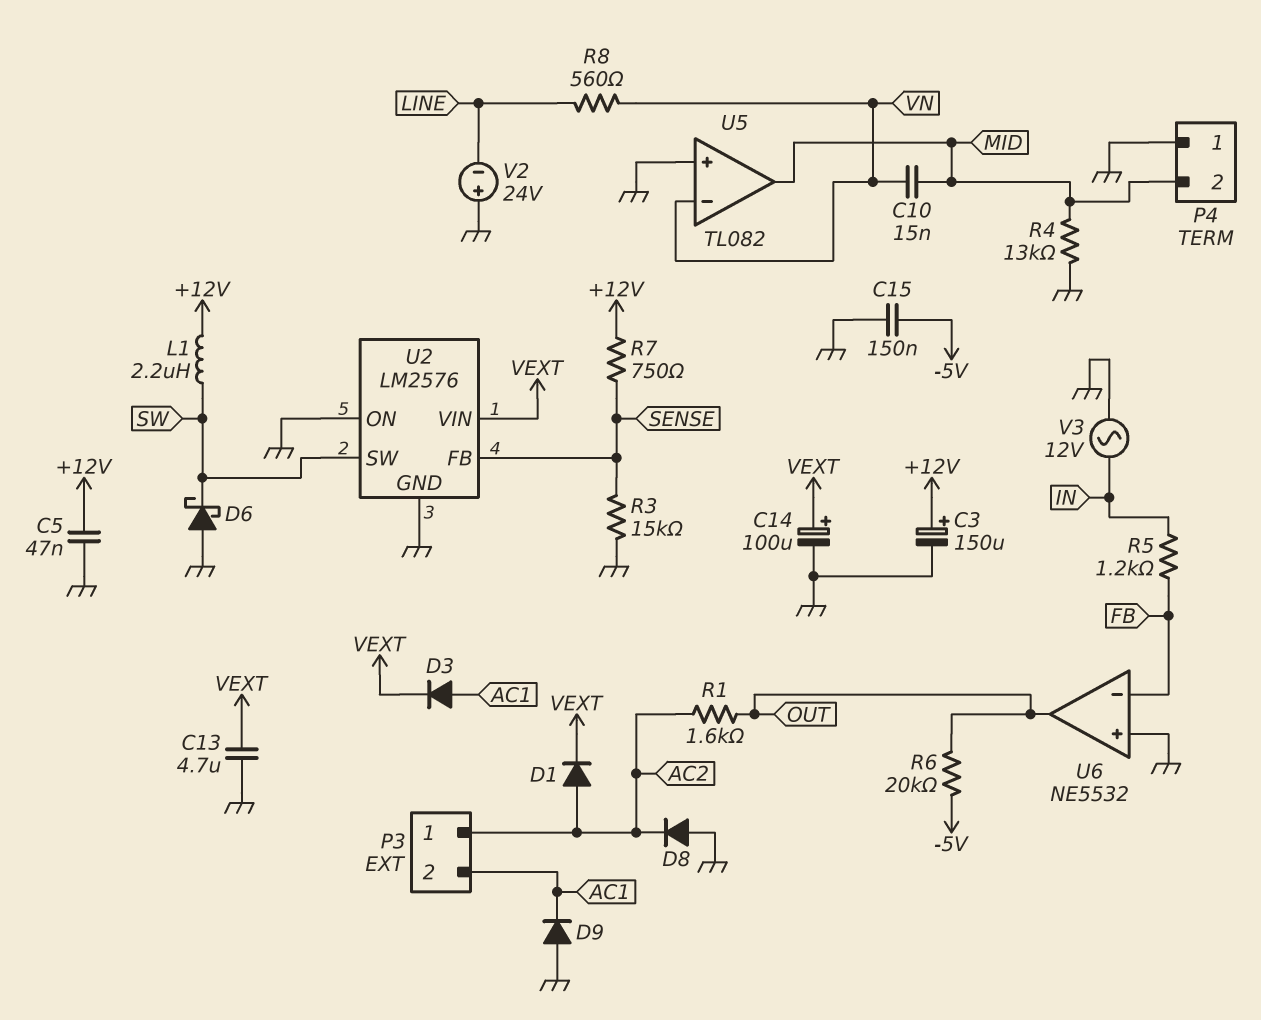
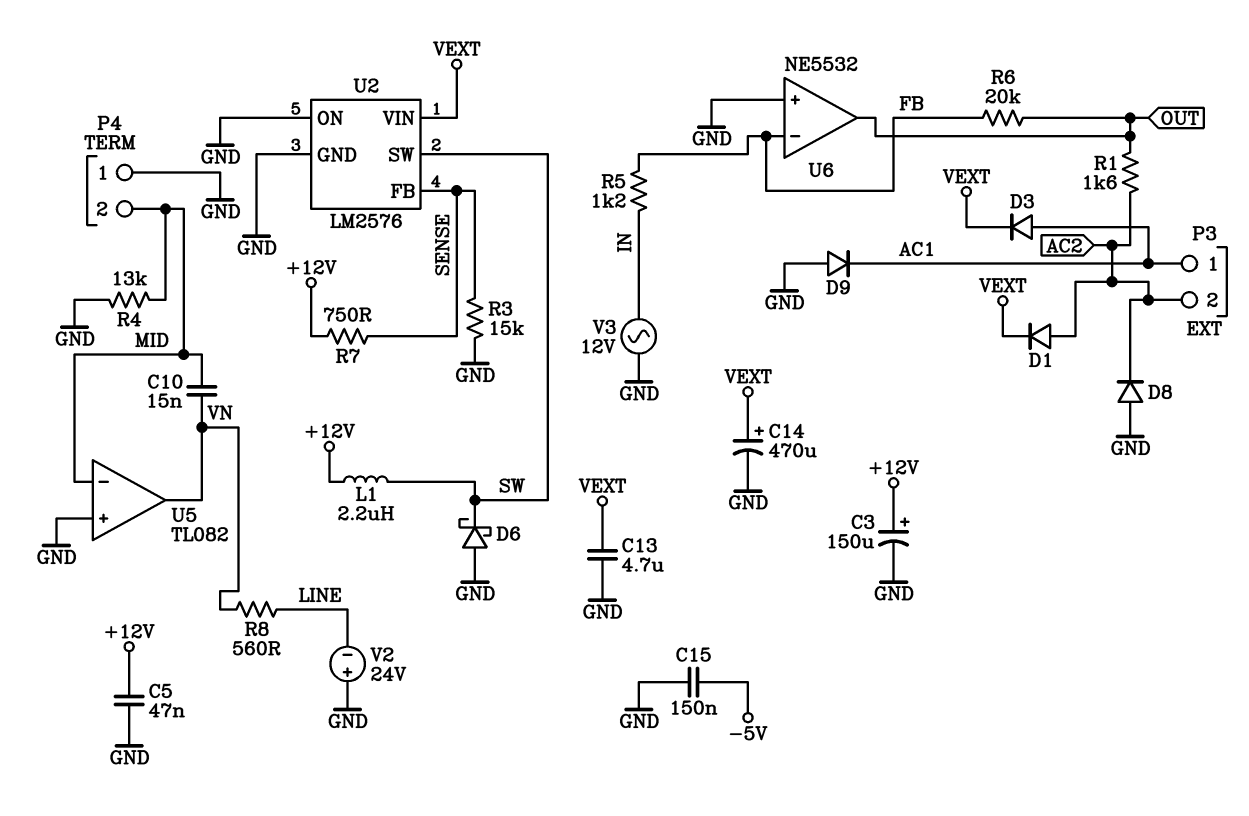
C14: 100uF (plus VEXT, minus GND) -> 470uF (plus VEXT, minus GND)
P3 pin 1: AC2 -> AC1
P3 pin 2: AC1 -> AC2
R6: 20k (-5V, OUT) -> 20k (FB, OUT)
U5 pin in-: VN -> MID
U5 pin out: MID -> VN

